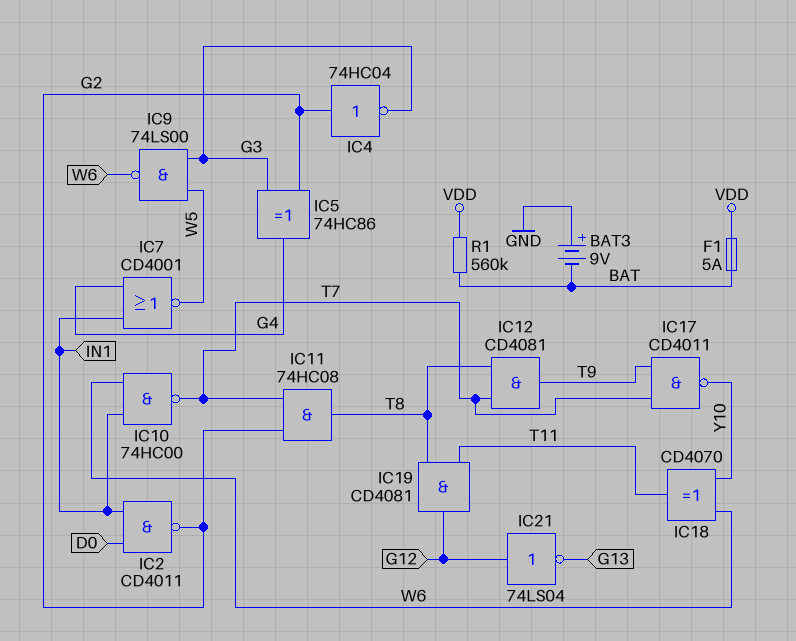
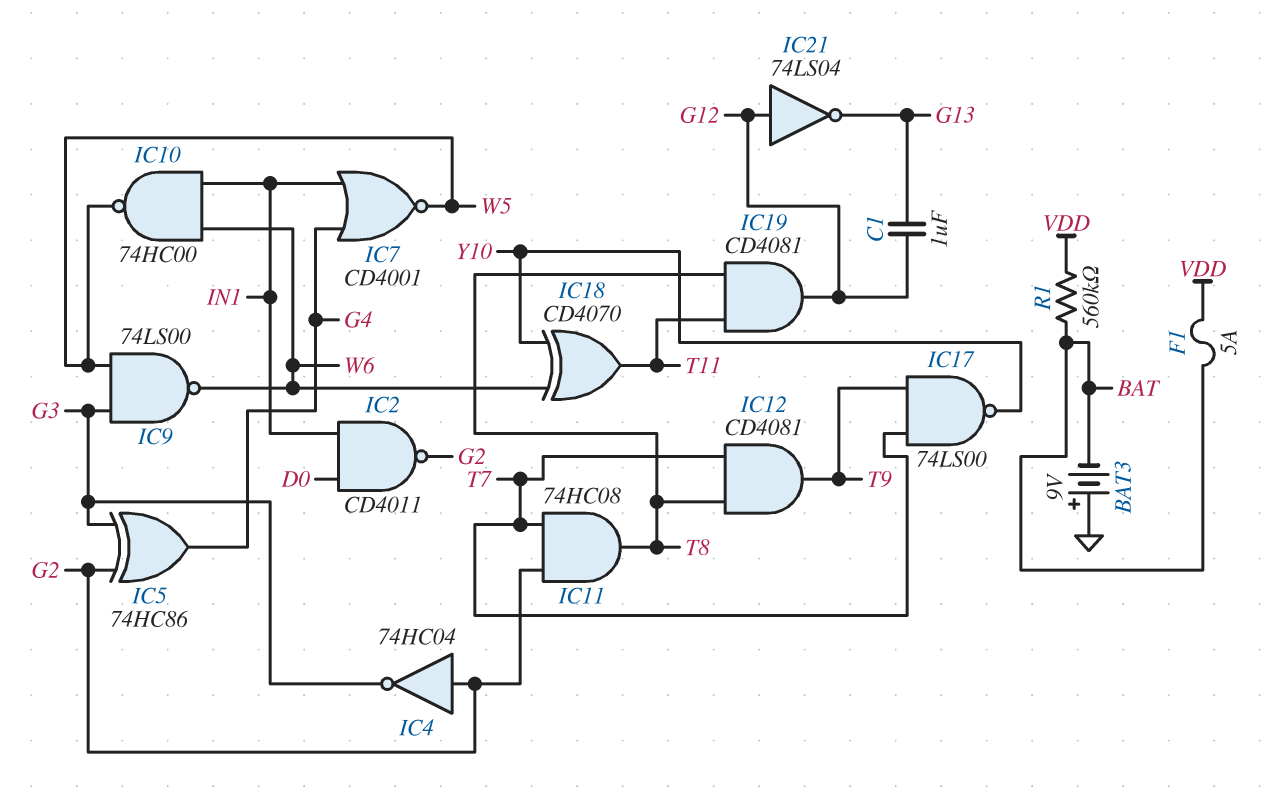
C1: none -> 1uF (G12, G13)
IC10: NAND 74HC00 (in IN1, in W6, out T7) -> NAND 74HC00 (in IN1, in W6, out W5)
IC17: NAND CD4011 (in T7, in T9, out Y10) -> NAND 74LS00 (in T7, in T9, out Y10)

